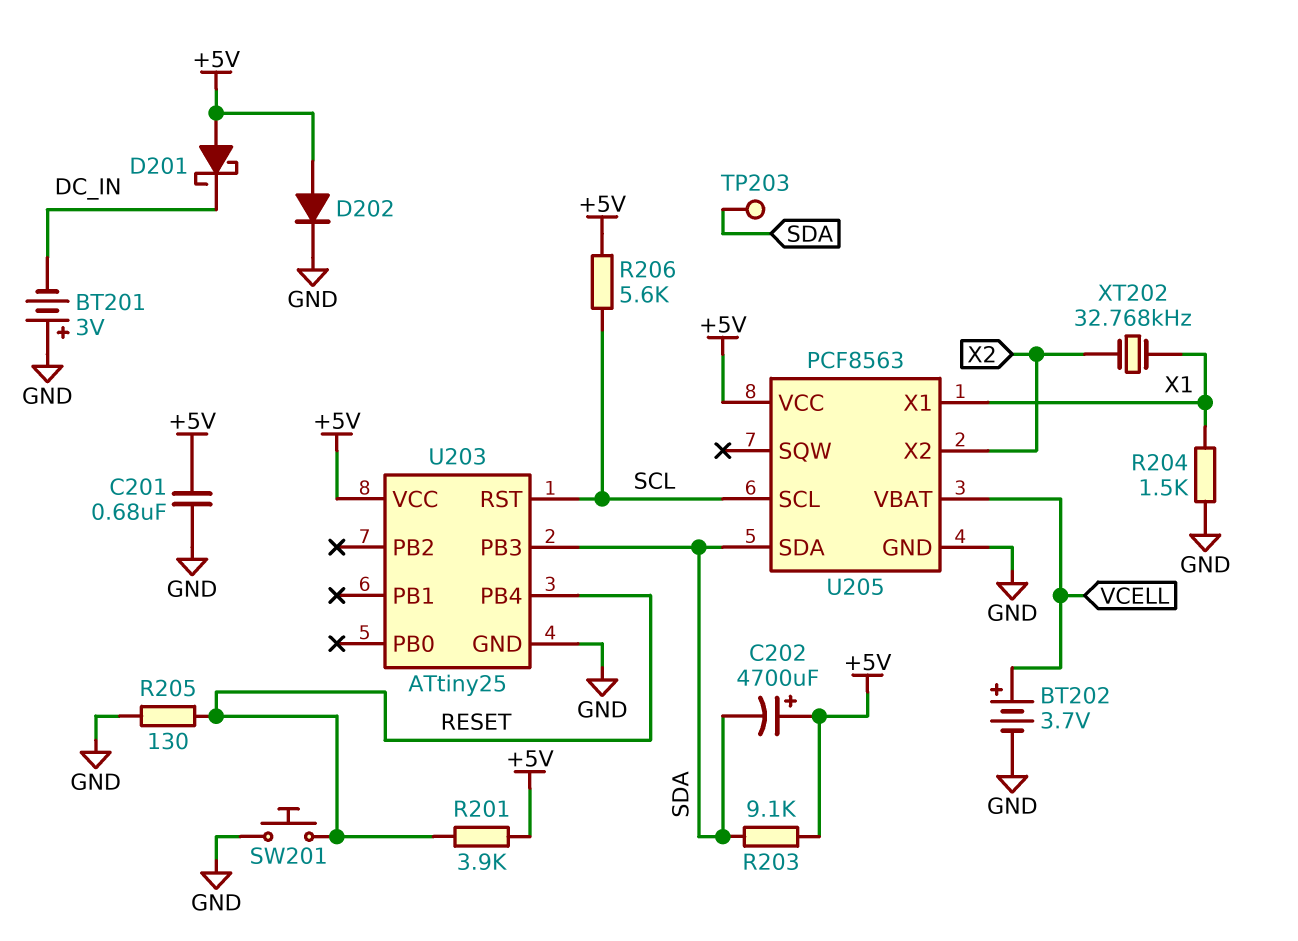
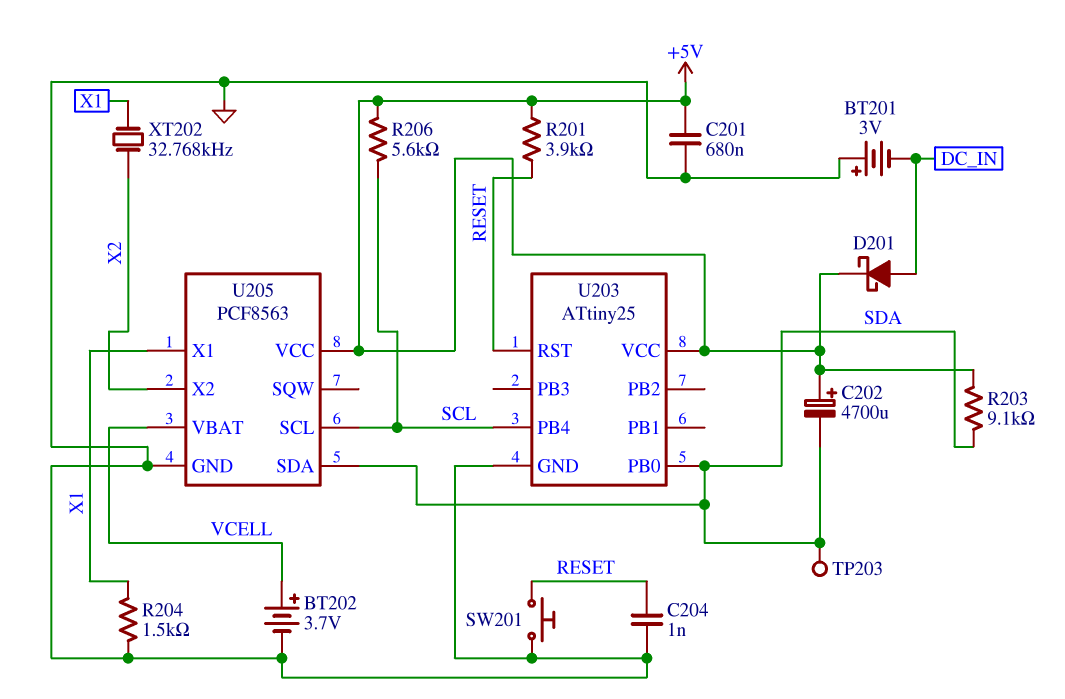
C204: none -> 1nF (GND, RESET)
D201: schottky (A +5V, K DC_IN) -> schottky (A DC_IN, K +5V)
D202: diode (A +5V, K GND) -> none
R205: 130 (GND, RESET) -> none
U203 pin PB0: none -> SDA
U203 pin PB3: SDA -> none
U203 pin PB4: RESET -> SCL
U203 pin RST: SCL -> RESET

